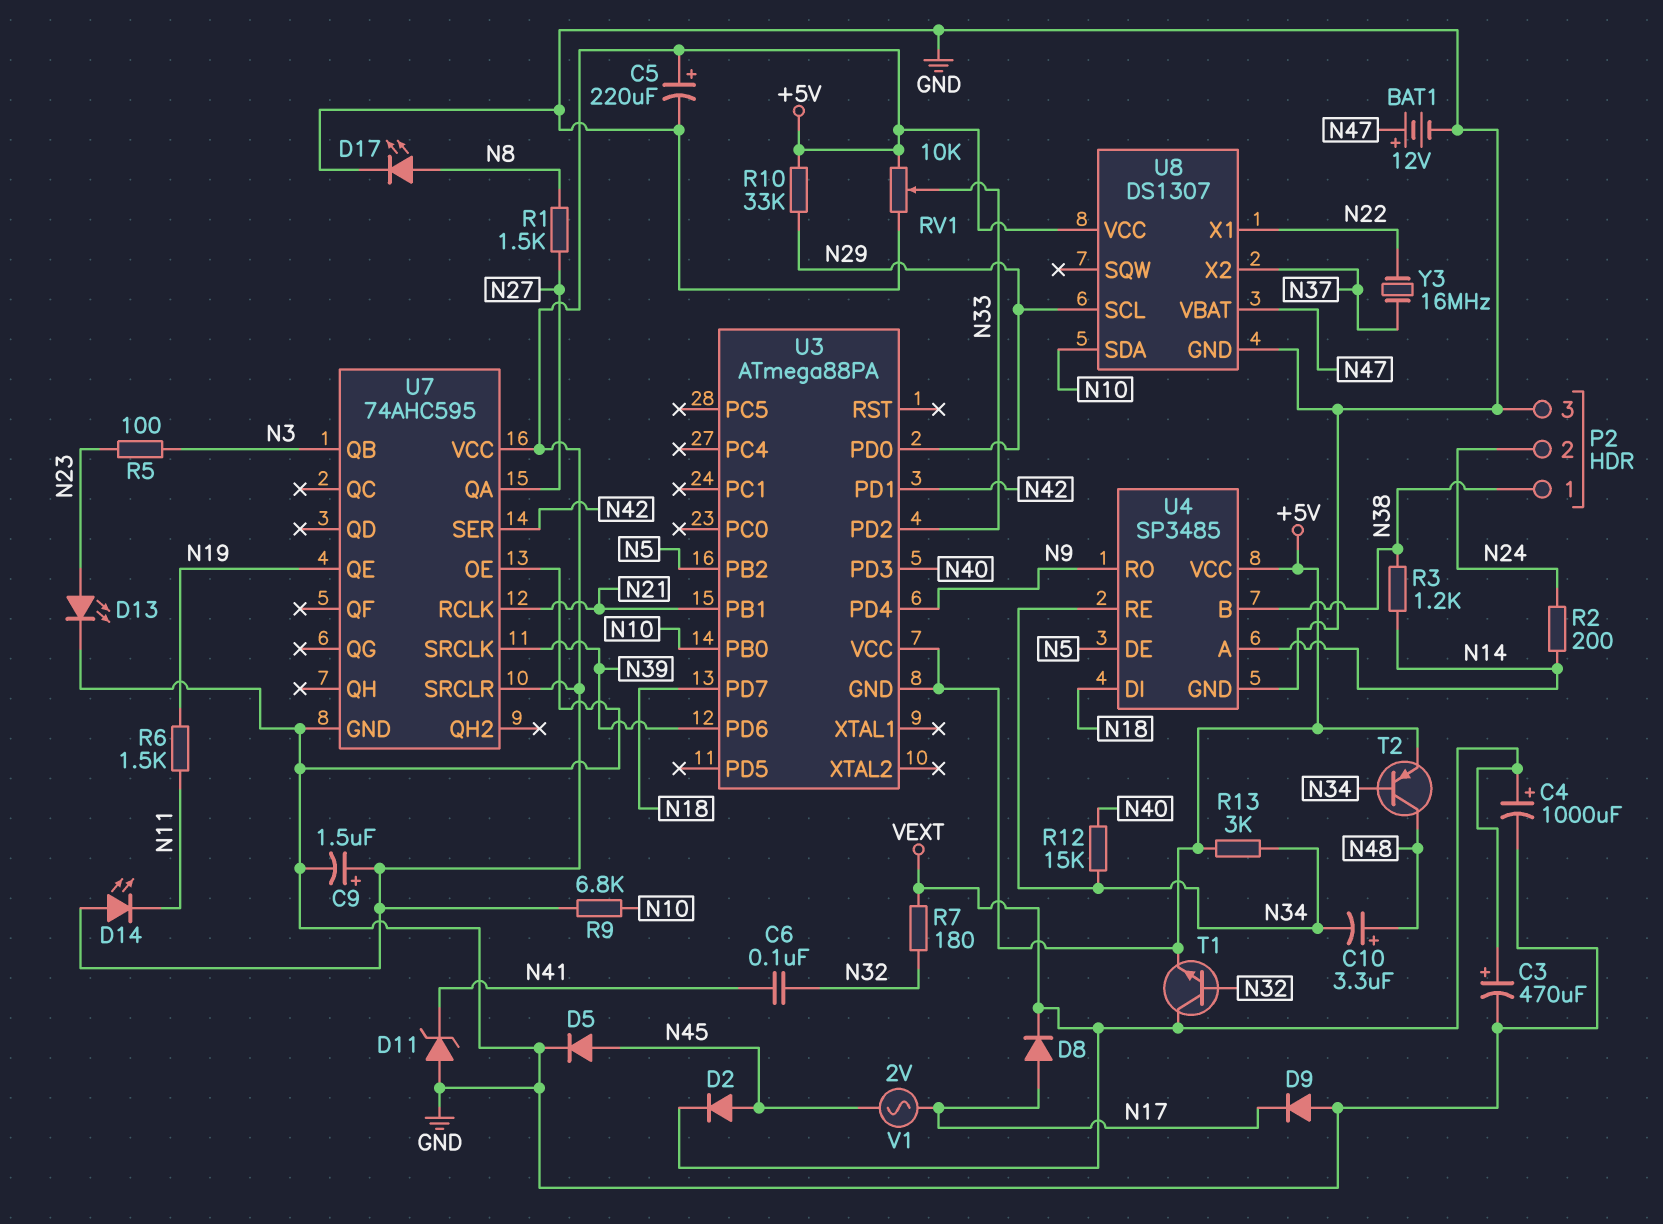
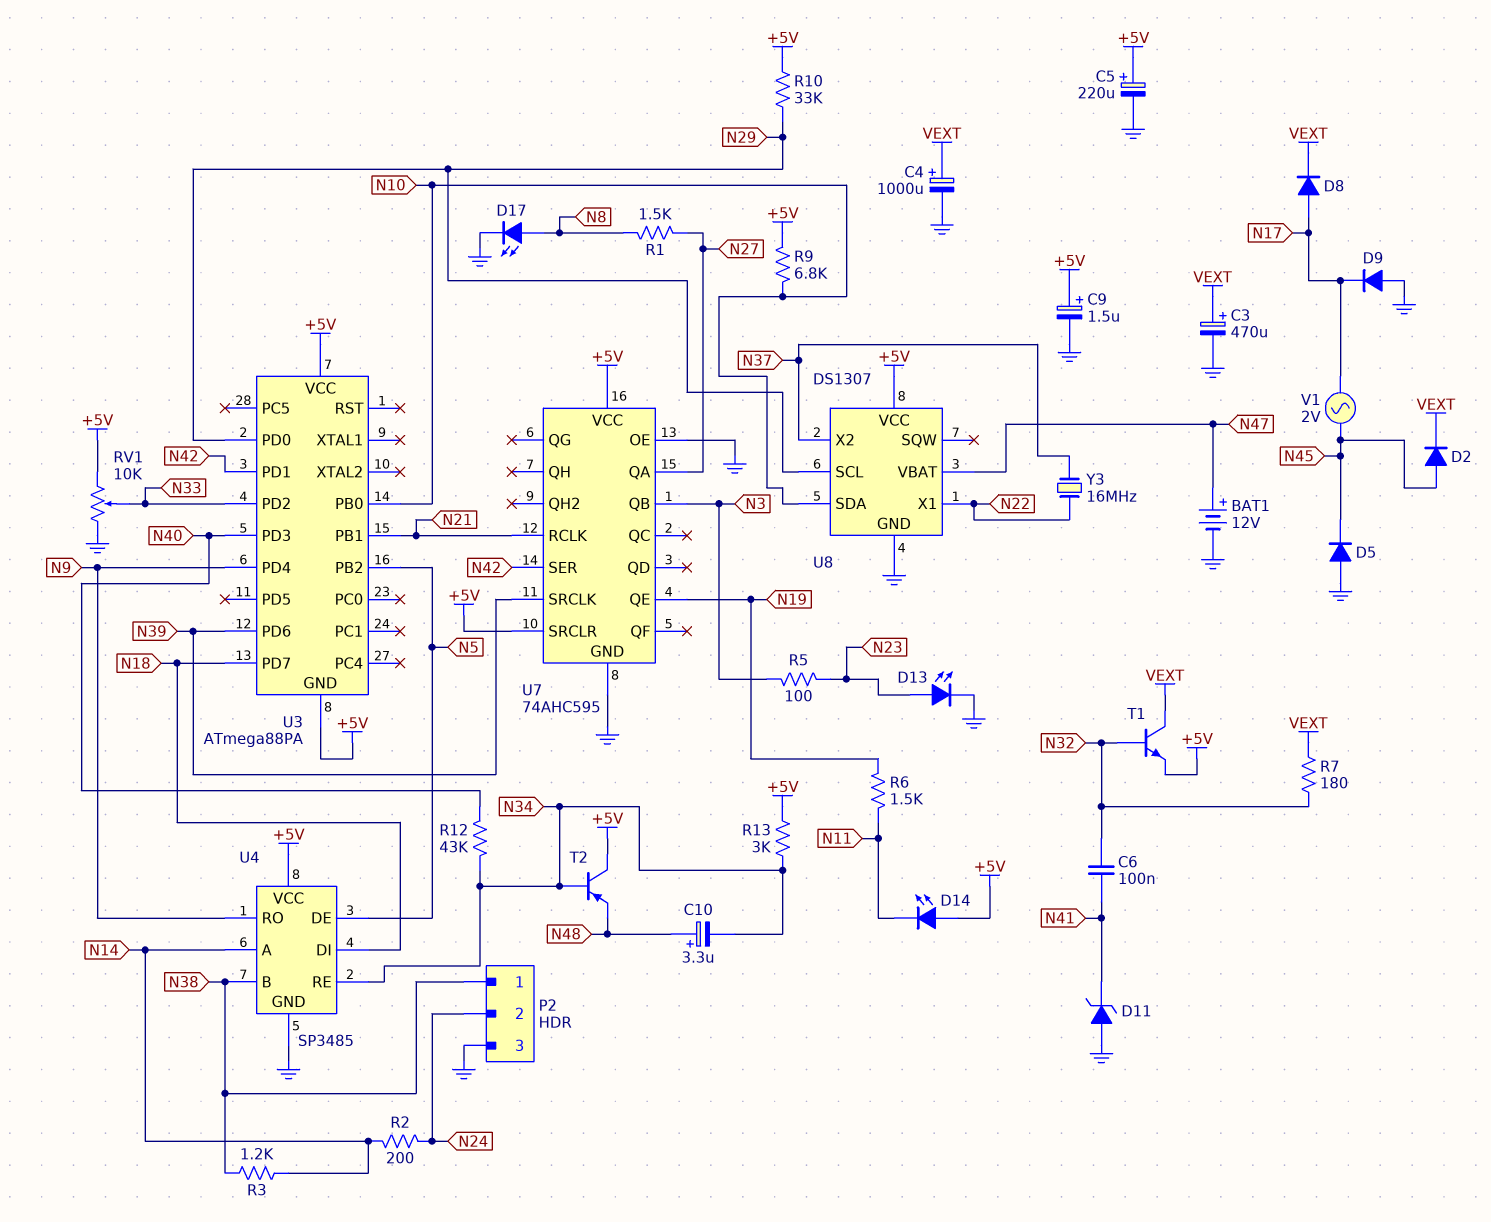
D5: diode (A N45, K GND) -> diode (A GND, K N45)
R12: 15k (N34, N40) -> 43k (N34, N40)
T2: PNP (B N34, C N48, E +5V) -> PNP (B N34, C +5V, E N48)

